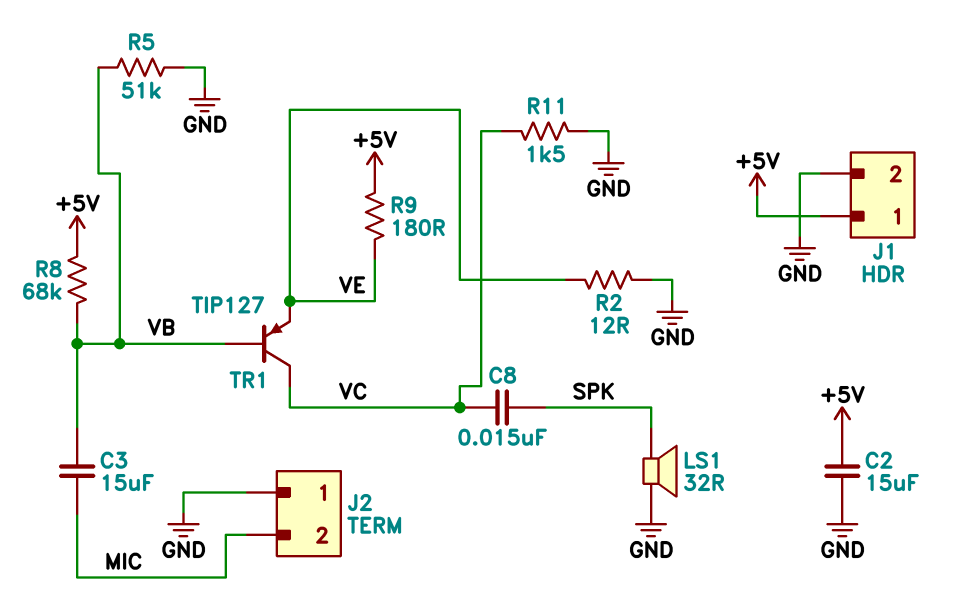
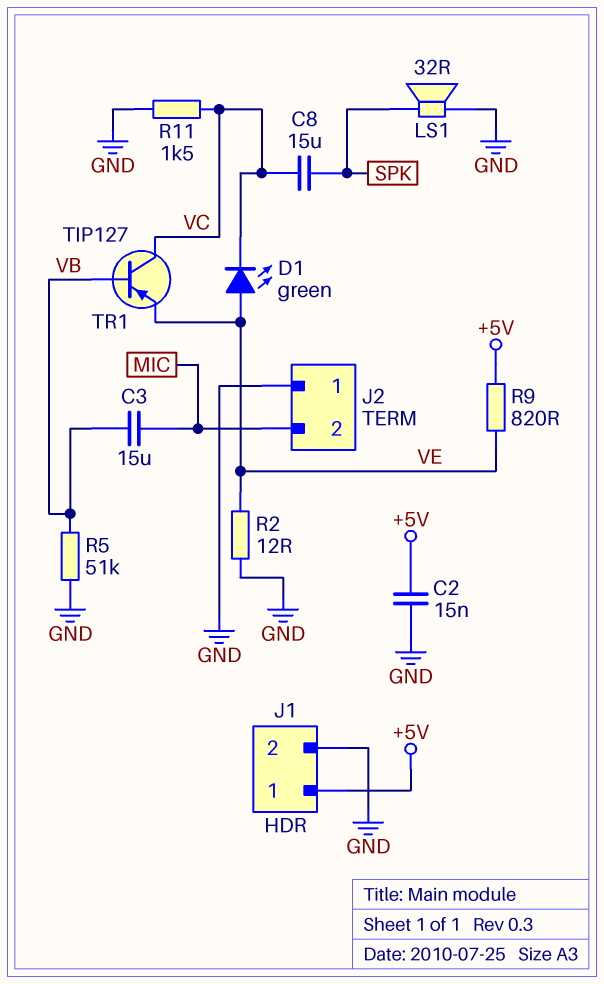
C2: 15uF (+5V, GND) -> 15nF (+5V, GND)
C8: 15nF (SPK, VC) -> 15uF (SPK, VC)
D1: none -> LED green (A VE, K VC)
R8: 68k (+5V, VB) -> none
R9: 180 (+5V, VE) -> 820 (+5V, VE)

